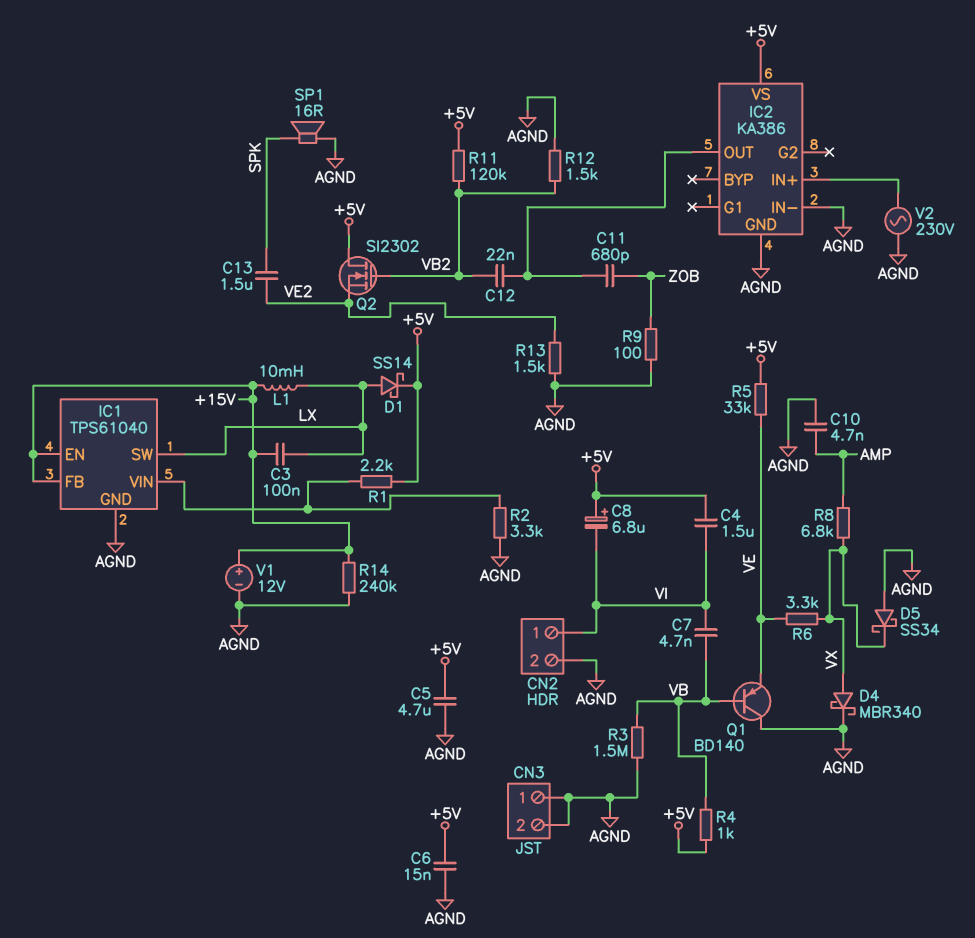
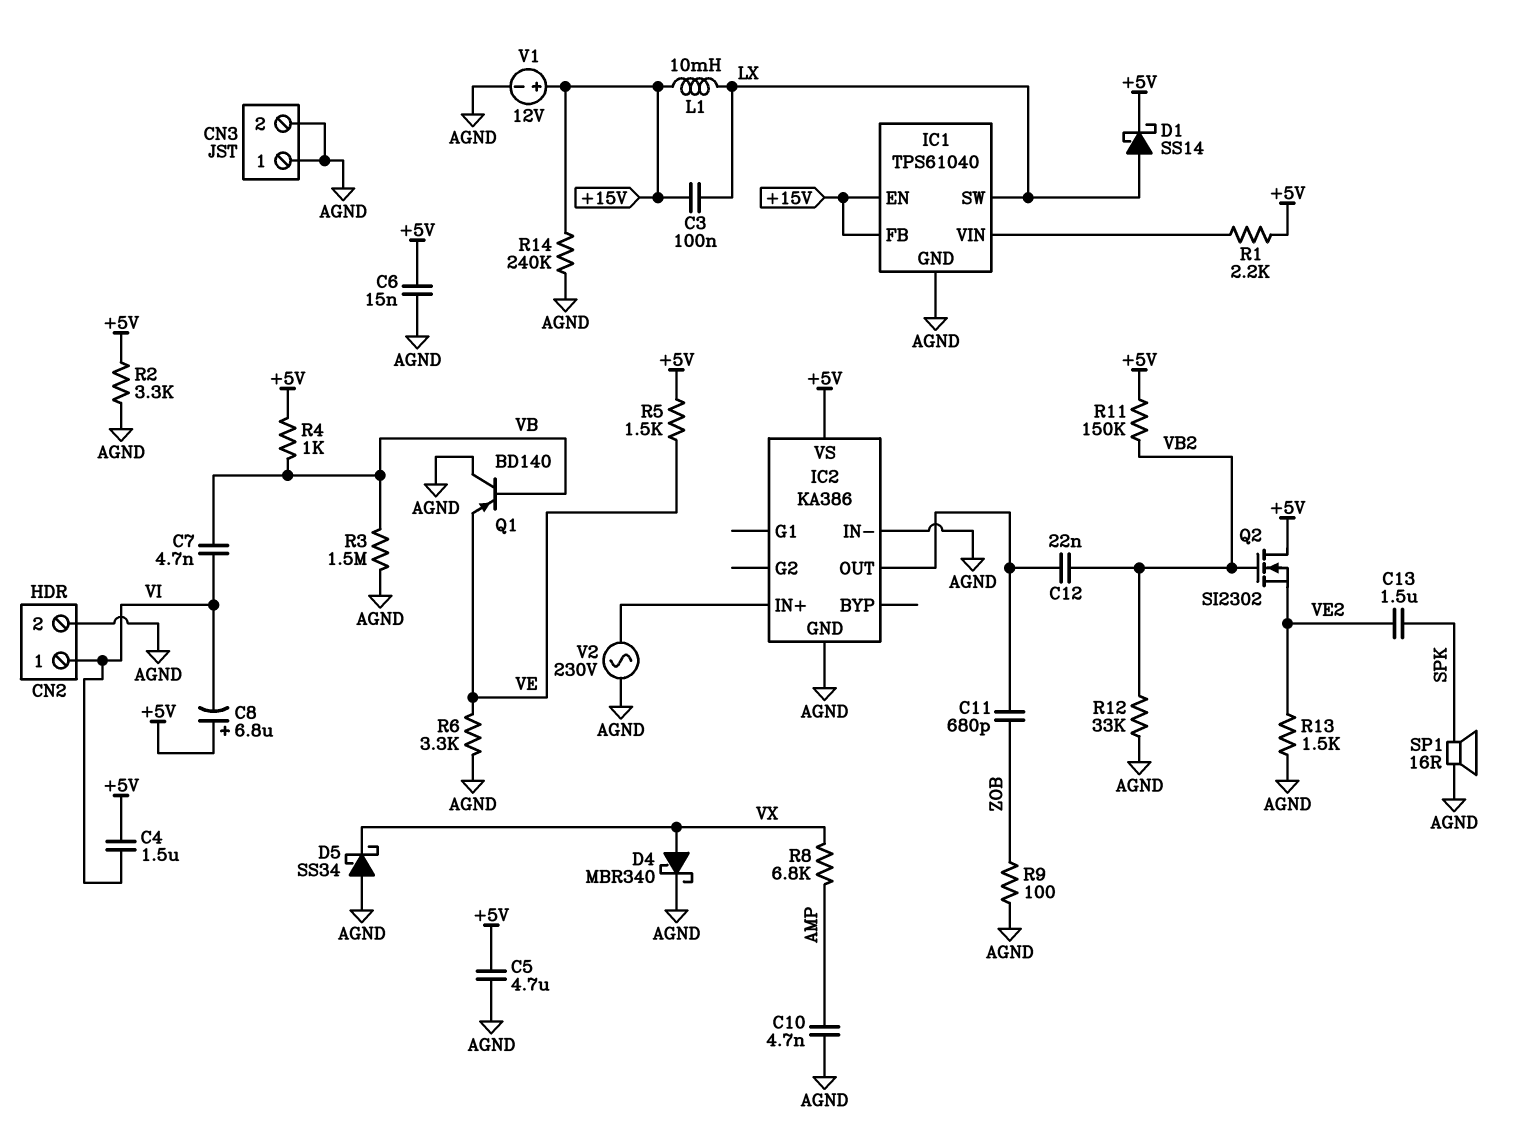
R2: 3.3k (AGND, IC1/VIN) -> 3.3k (+5V, AGND)
R5: 33k (+5V, VE) -> 1.5k (+5V, VE)
R6: 3.3k (VE, VX) -> 3.3k (AGND, VE)
R11: 120k (+5V, VB2) -> 150k (+5V, VB2)
R12: 1.5k (AGND, VB2) -> 33k (AGND, VB2)

